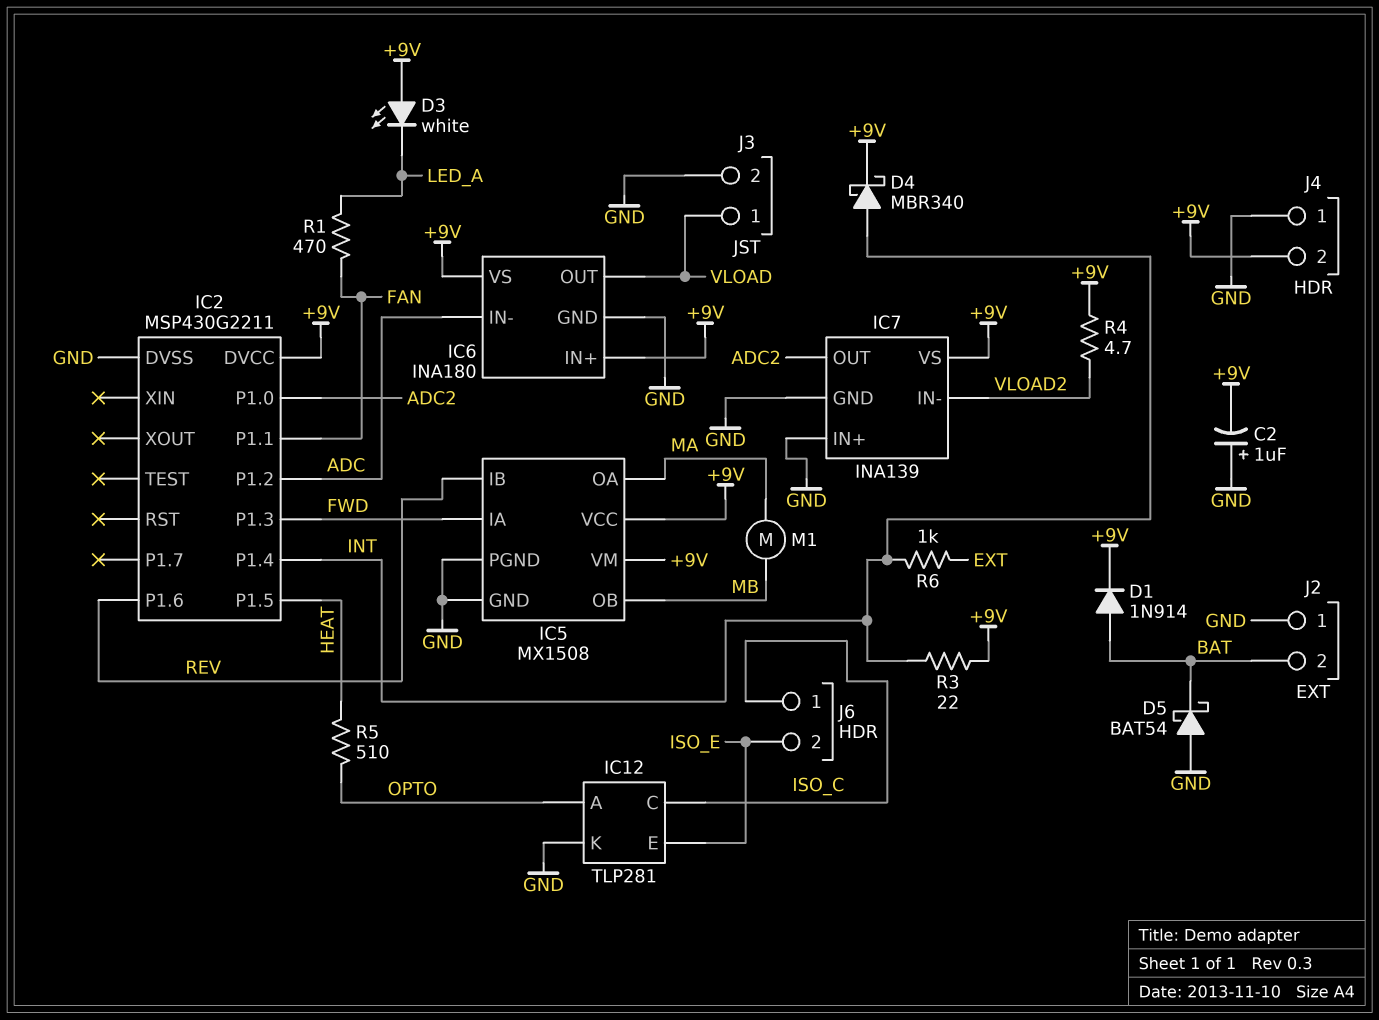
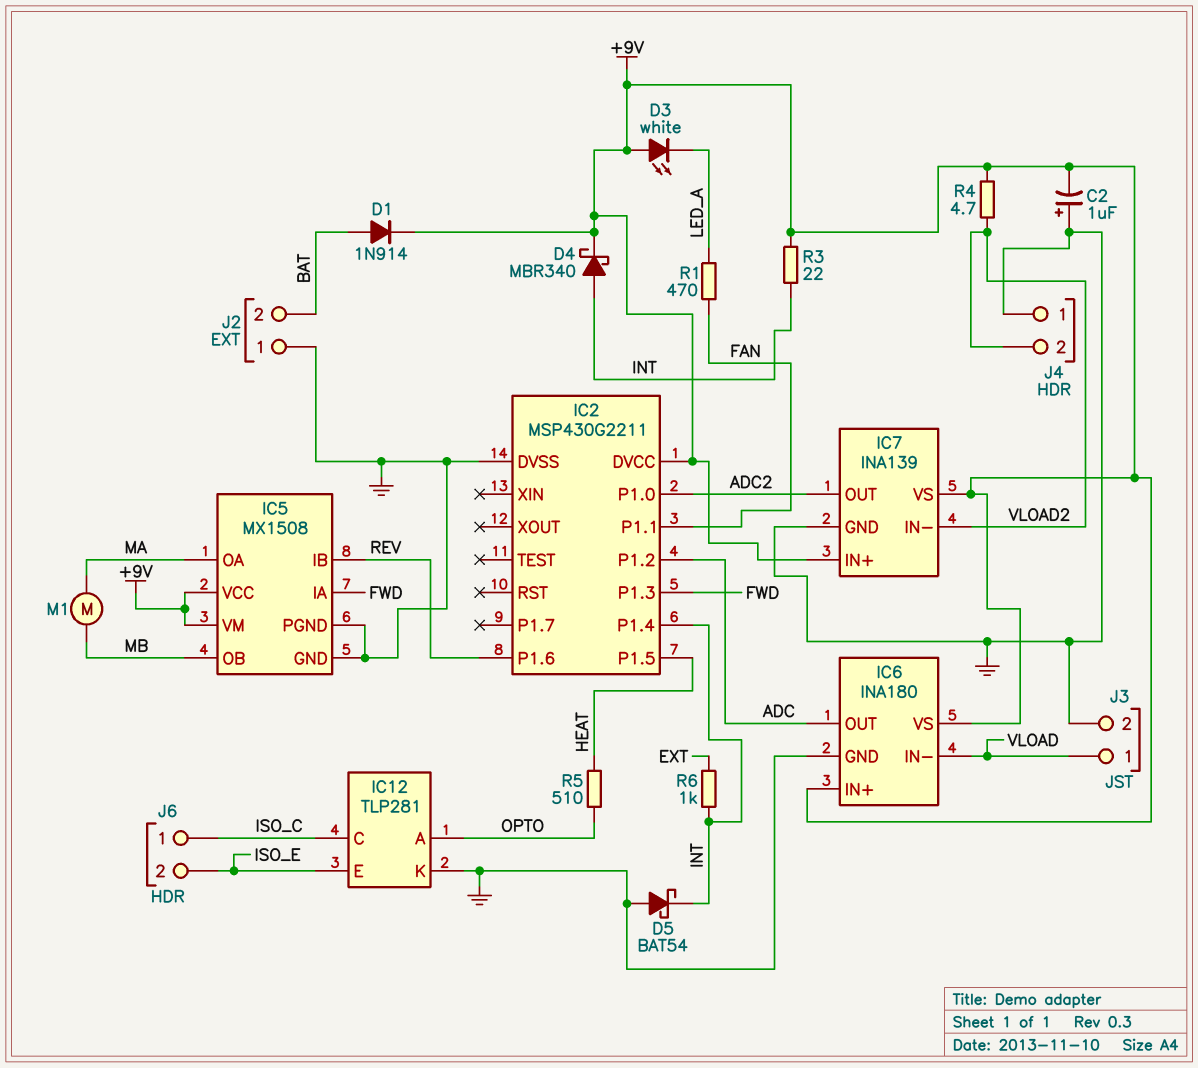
D5: schottky BAT54 (A GND, K BAT) -> schottky BAT54 (A GND, K INT)
IC6 pin IN-: ADC -> VLOAD
IC6 pin OUT: VLOAD -> ADC
IC7 pin IN+: GND -> +9V
J4 pin 2: +9V -> VLOAD2

